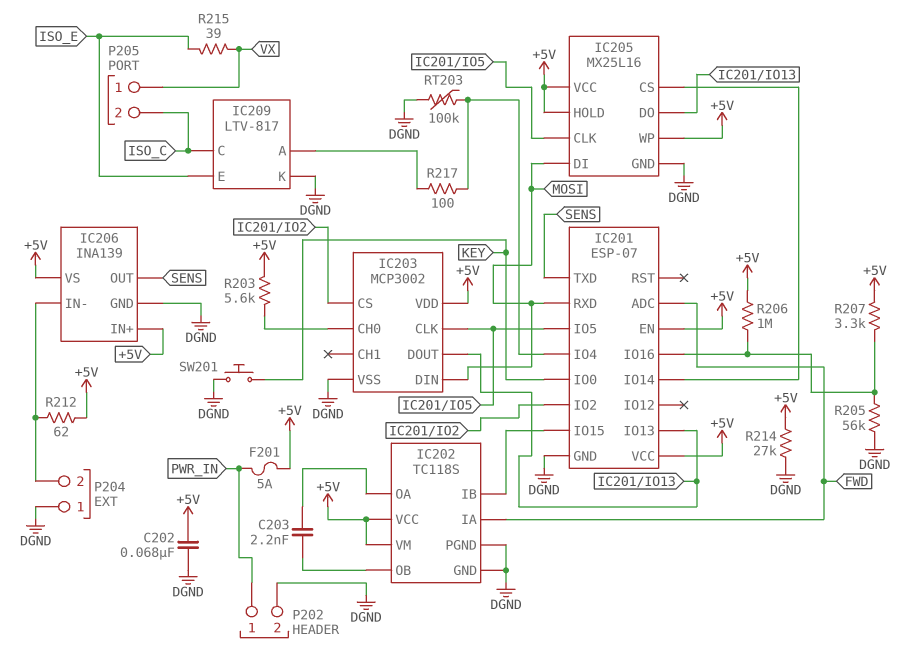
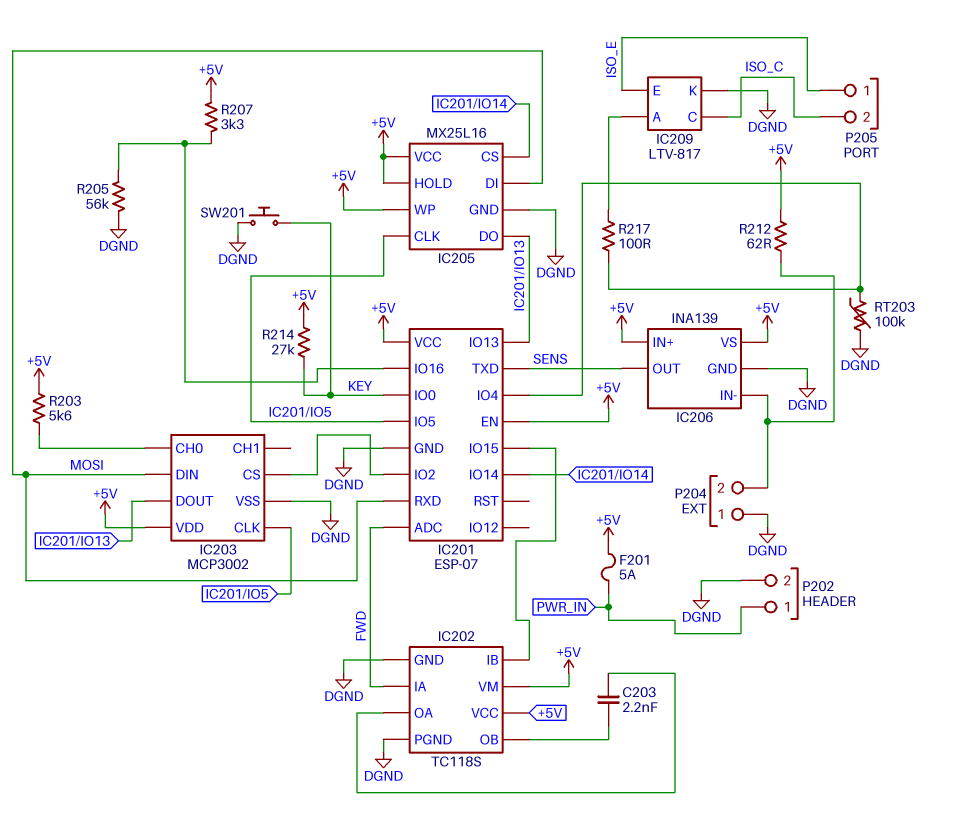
C202: 68nF (+5V, DGND) -> none
P205 pin 1: VX -> ISO_E
R206: 1M (+5V, IC201/IO16) -> none
R214: 27k (+5V, DGND) -> 27k (+5V, KEY)
R215: 39 (ISO_E, VX) -> none

